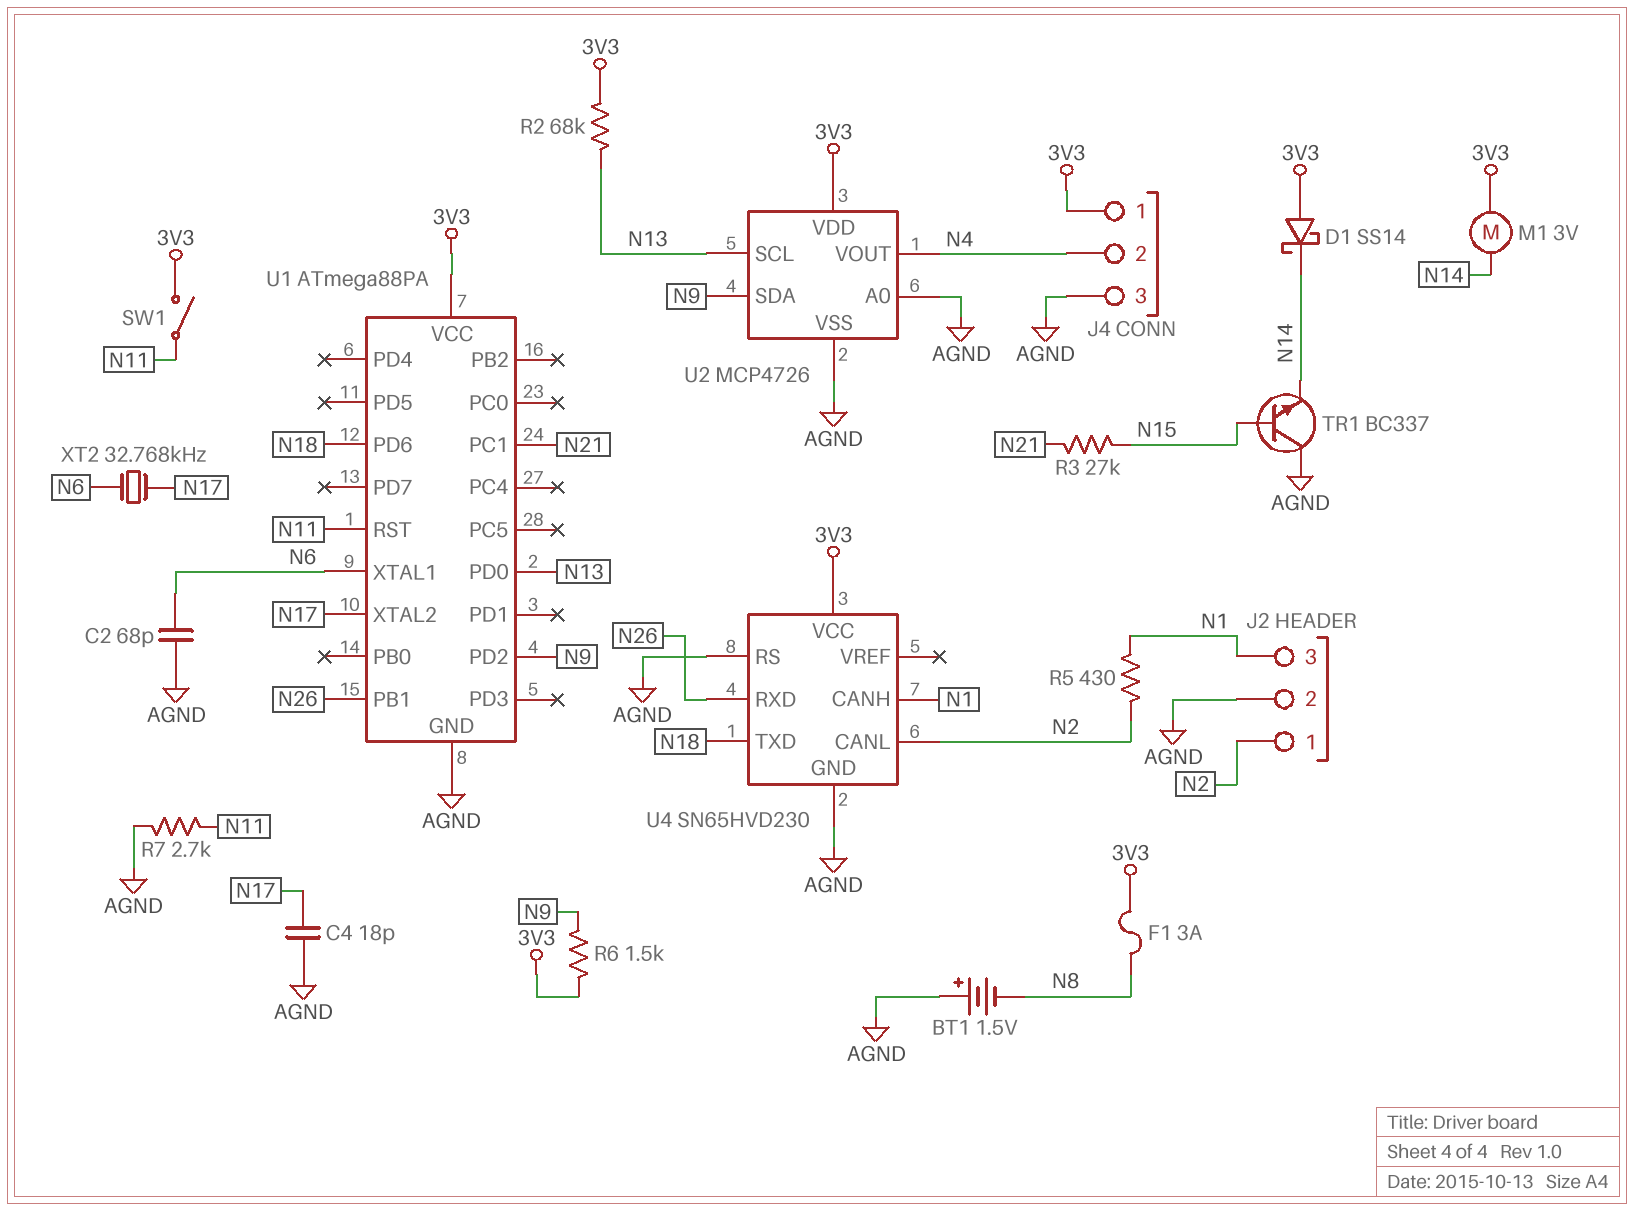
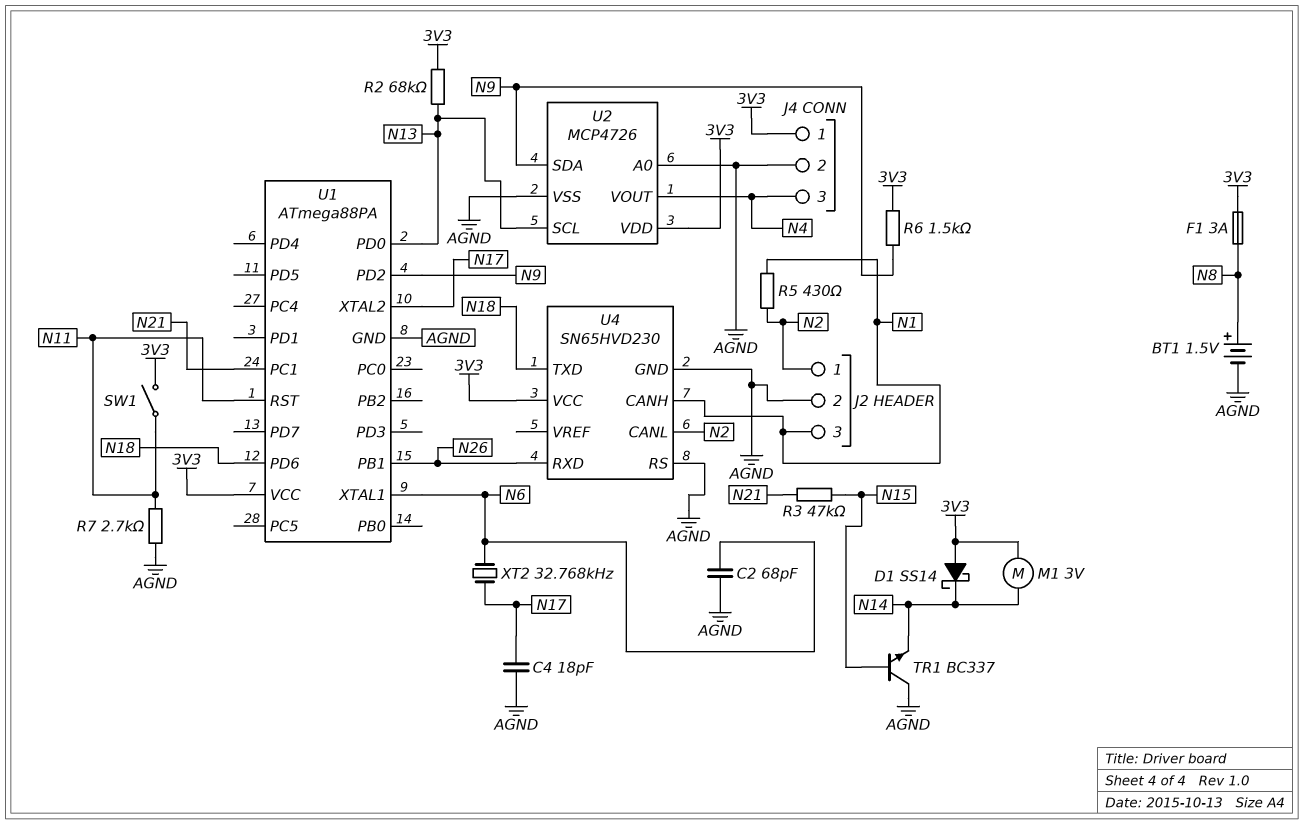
BT1: 1.5V (plus AGND, minus N8) -> 1.5V (plus N8, minus AGND)
J4 pin 2: N4 -> AGND
J4 pin 3: AGND -> N4
R3: 27k (N15, N21) -> 47k (N15, N21)

